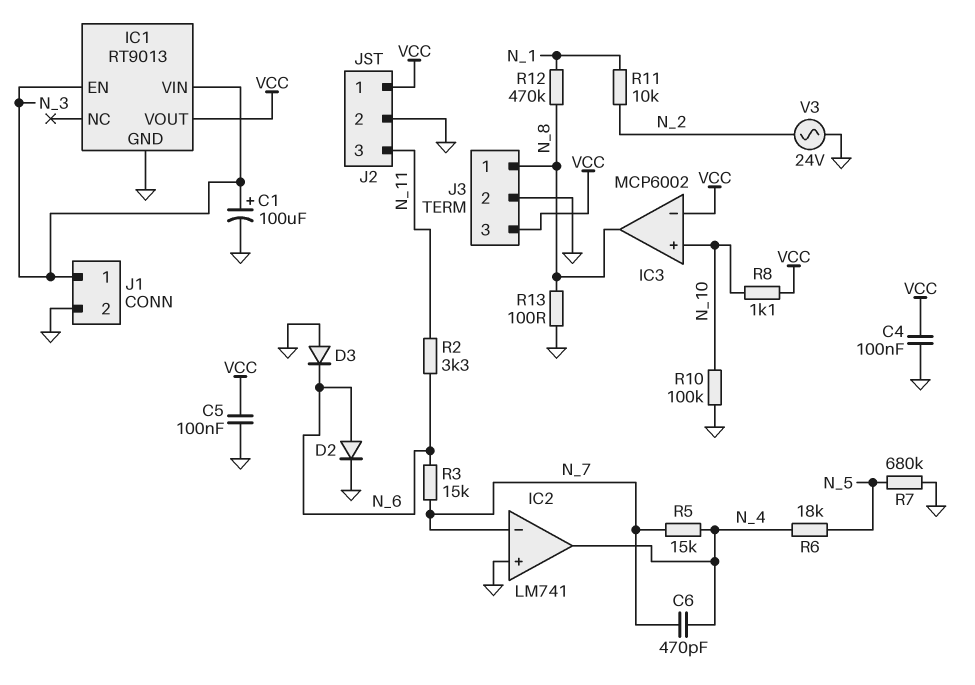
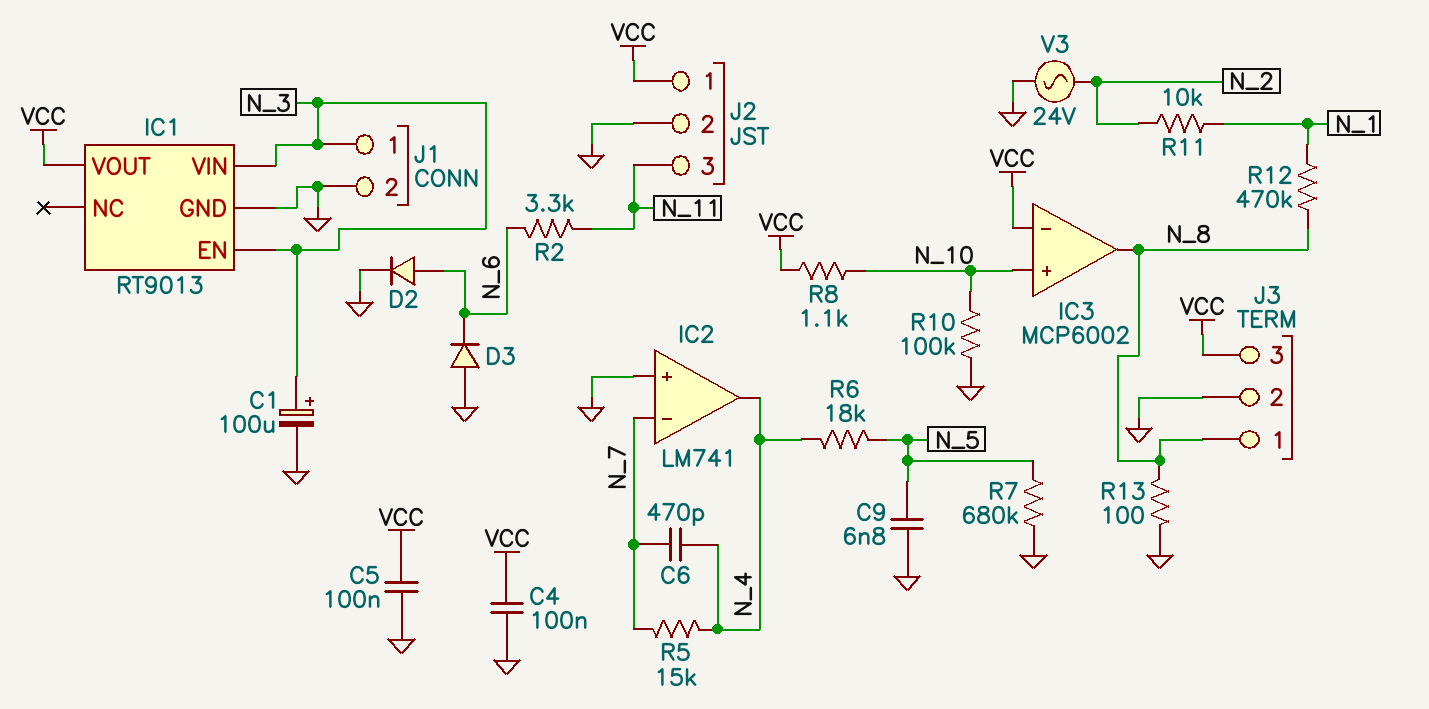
C9: none -> 6.8nF (GND, N_5)
R3: 15k (N_6, N_7) -> none

